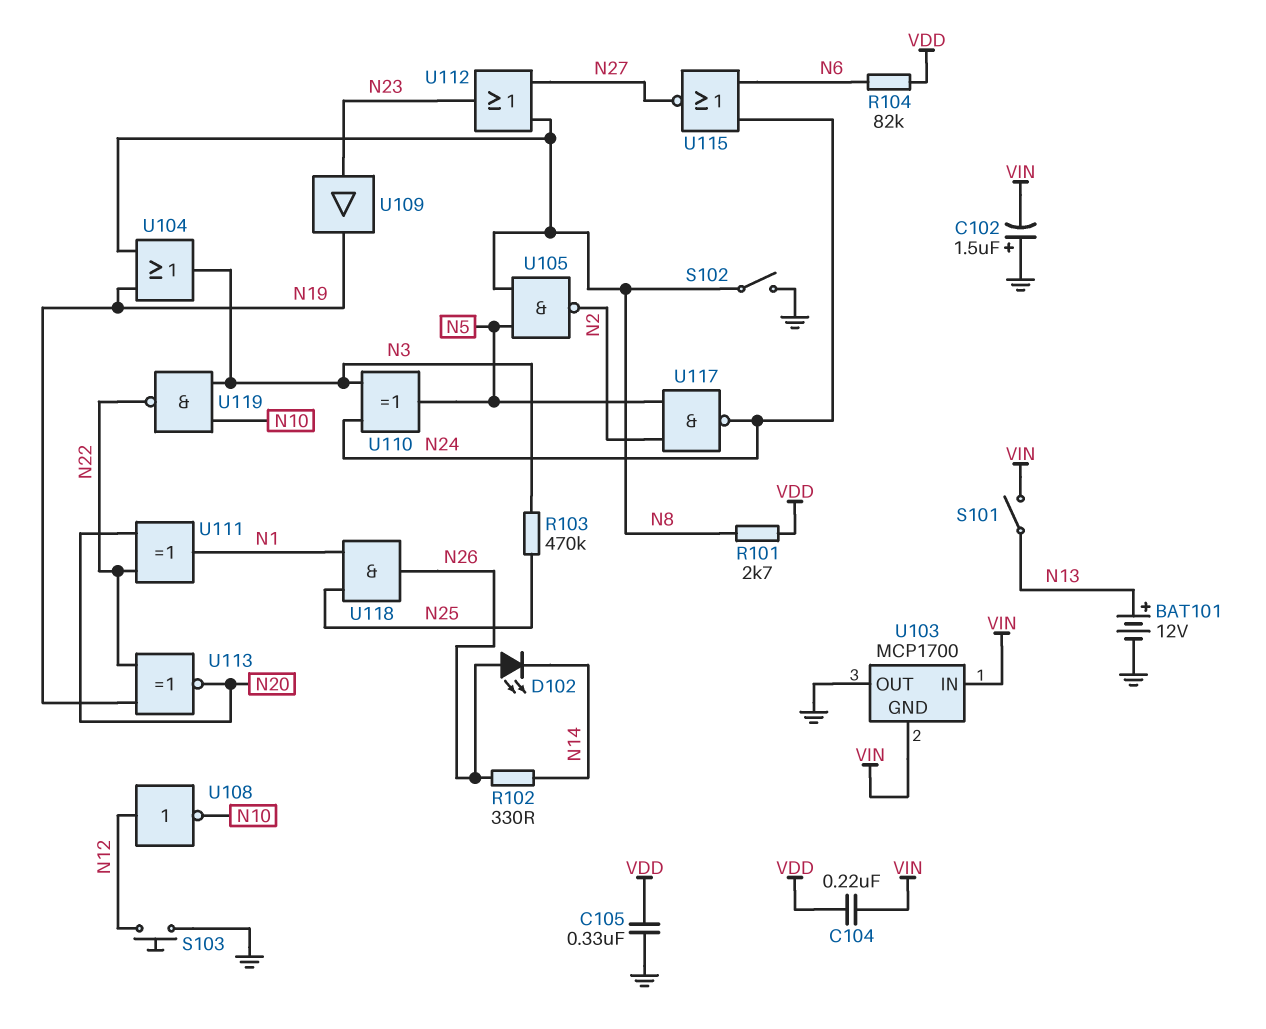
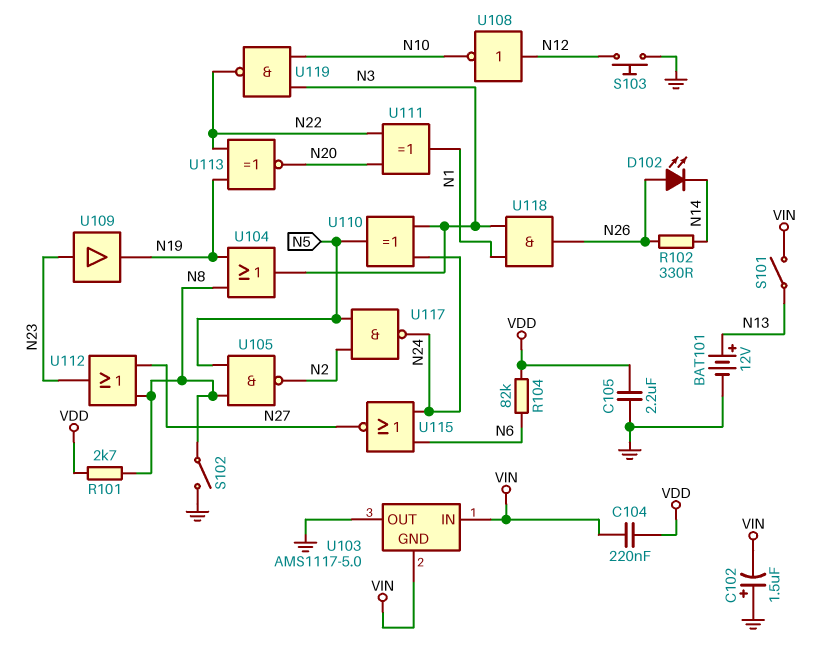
C105: 330nF (GND, VDD) -> 2.2uF (GND, VDD)
R103: 470k (N3, N25) -> none
U103: MCP1700 -> AMS1117-5.0
U118: AND (in N1, in N25, out N26) -> AND (in N1, in N3, out N26)

